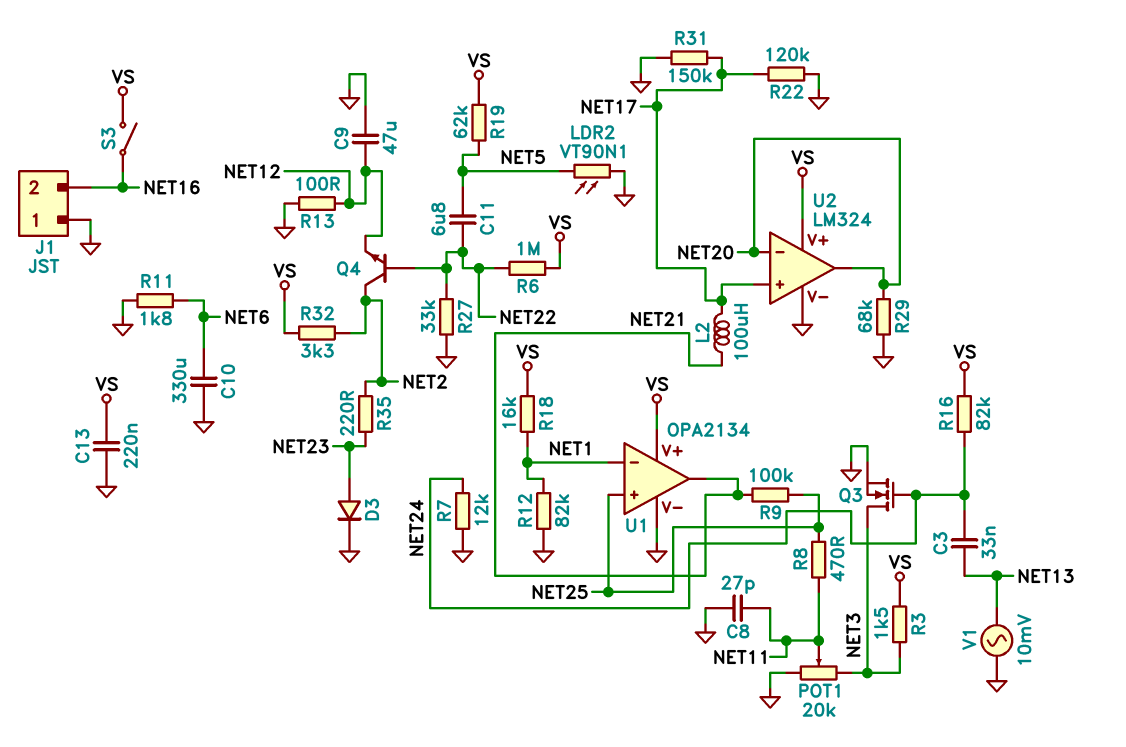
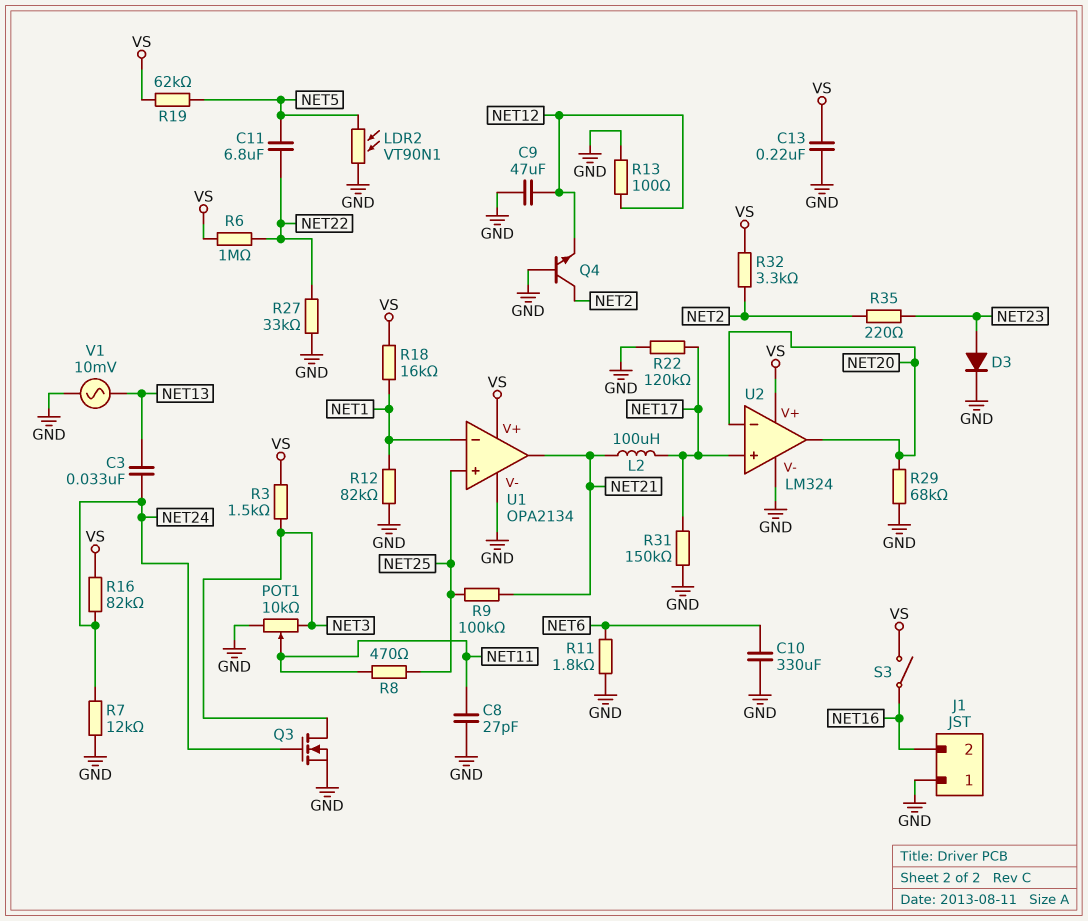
POT1: 20k (GND, NET3, wiper NET11) -> 10k (GND, NET3, wiper NET11)
Q4: NPN (B NET22, C NET2, E NET12) -> NPN (B GND, C NET2, E NET12)

